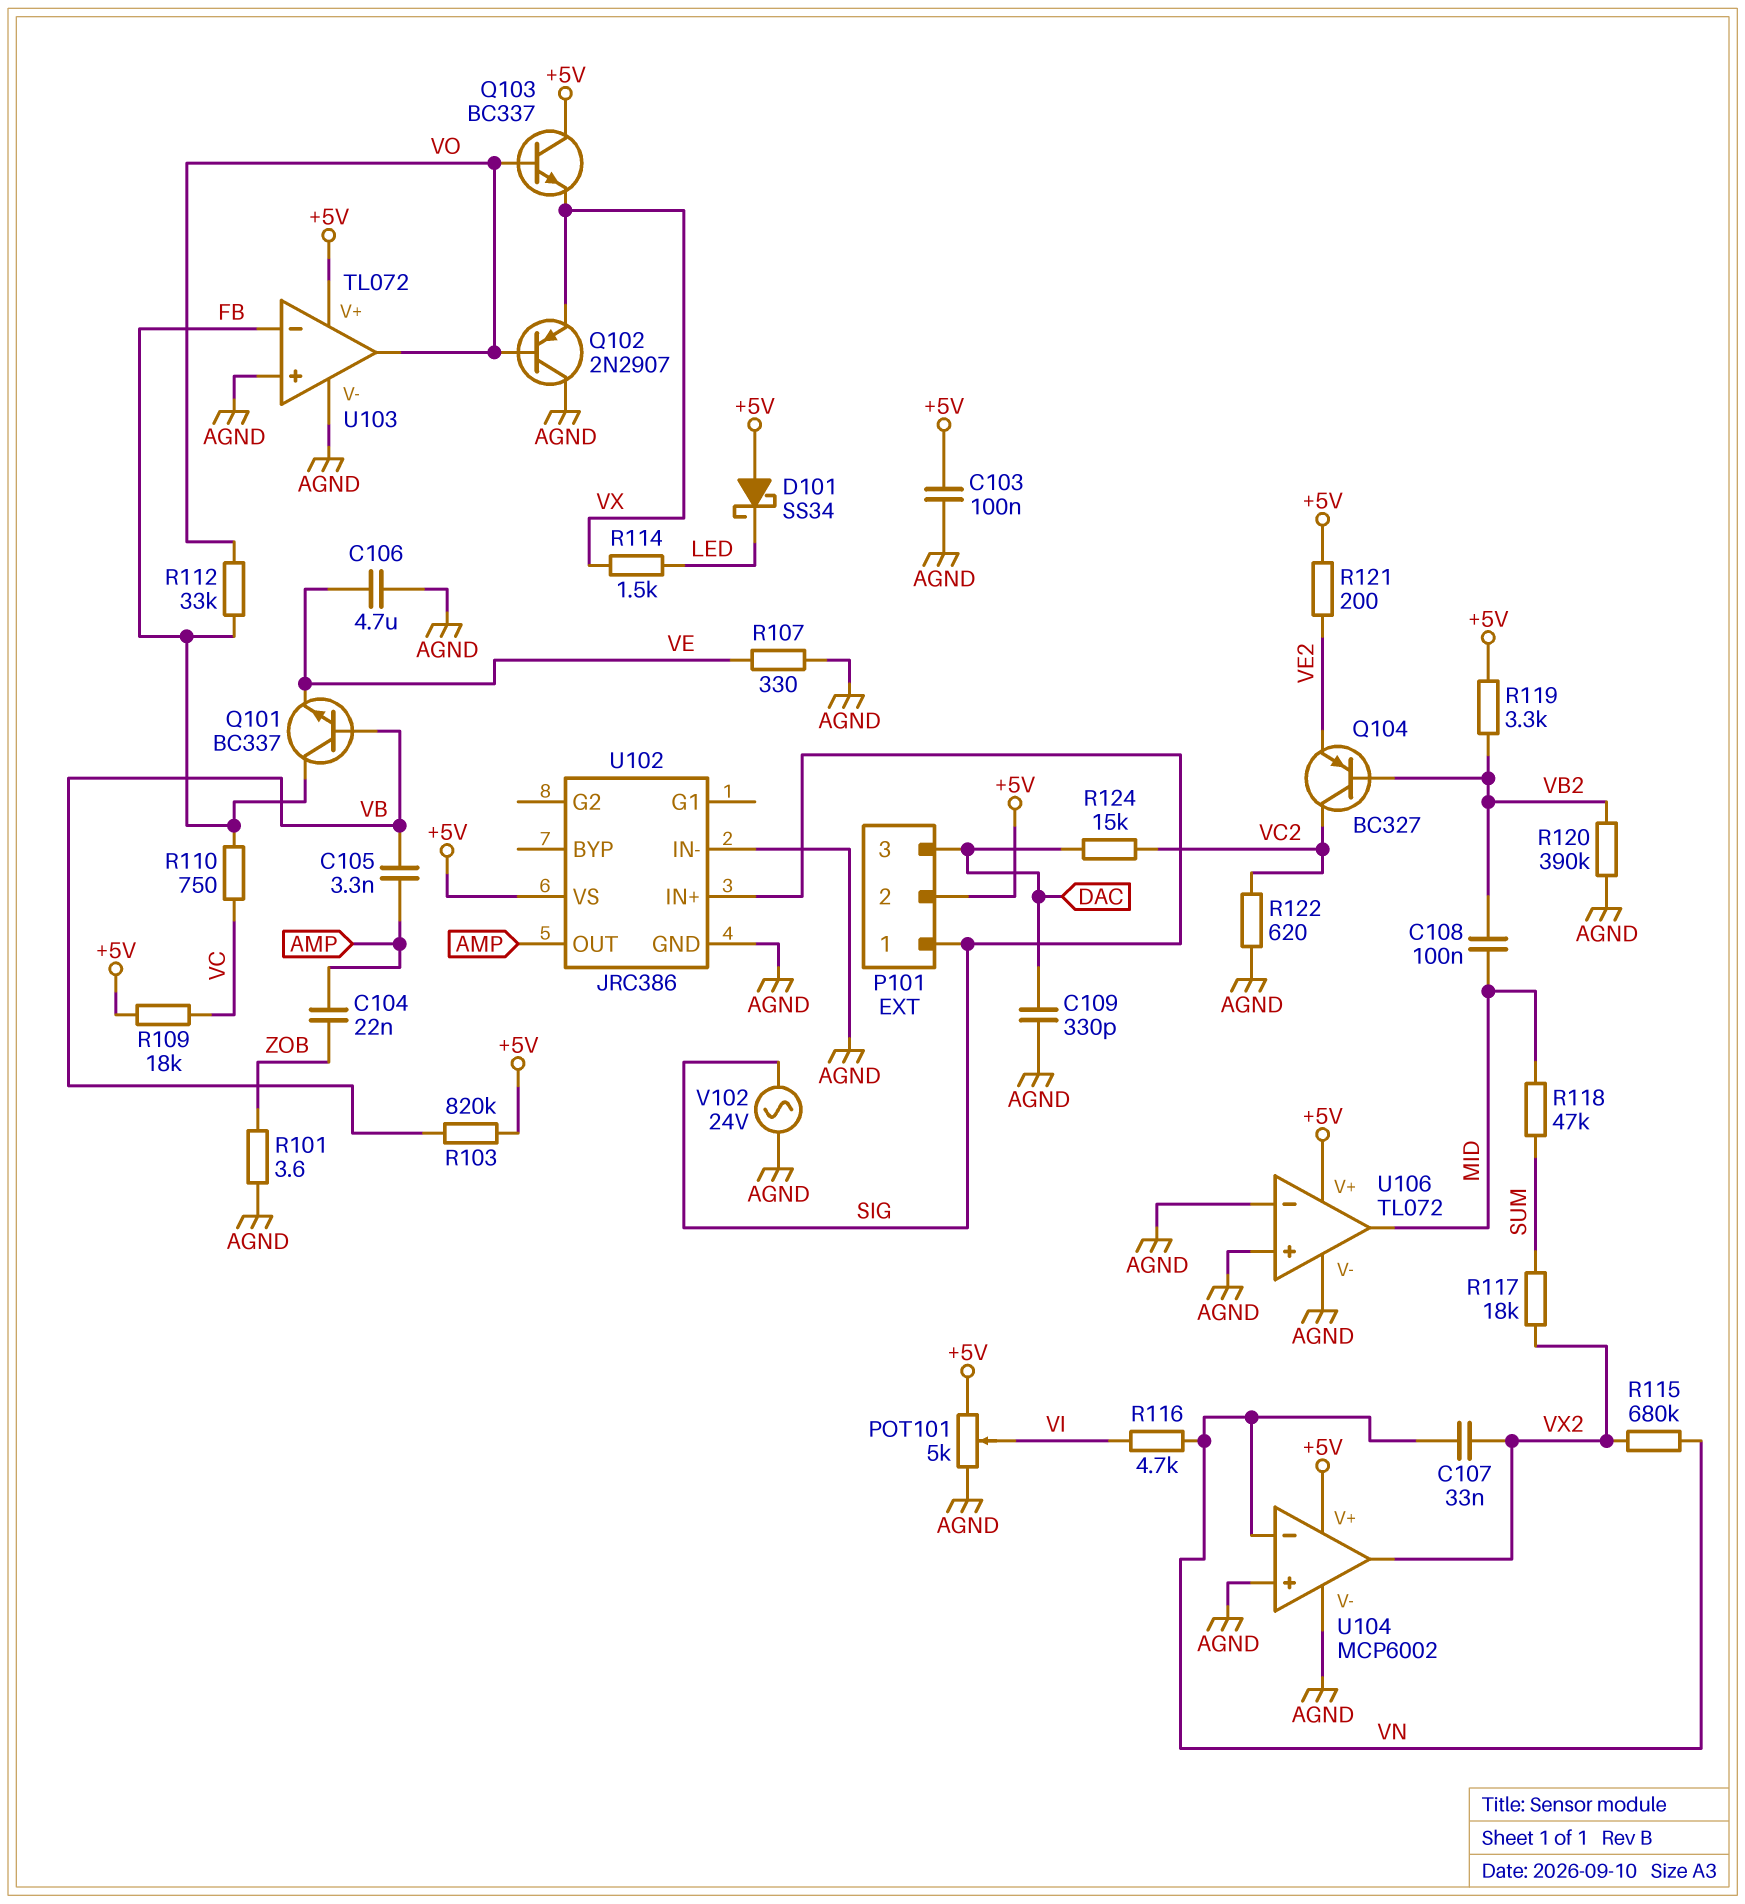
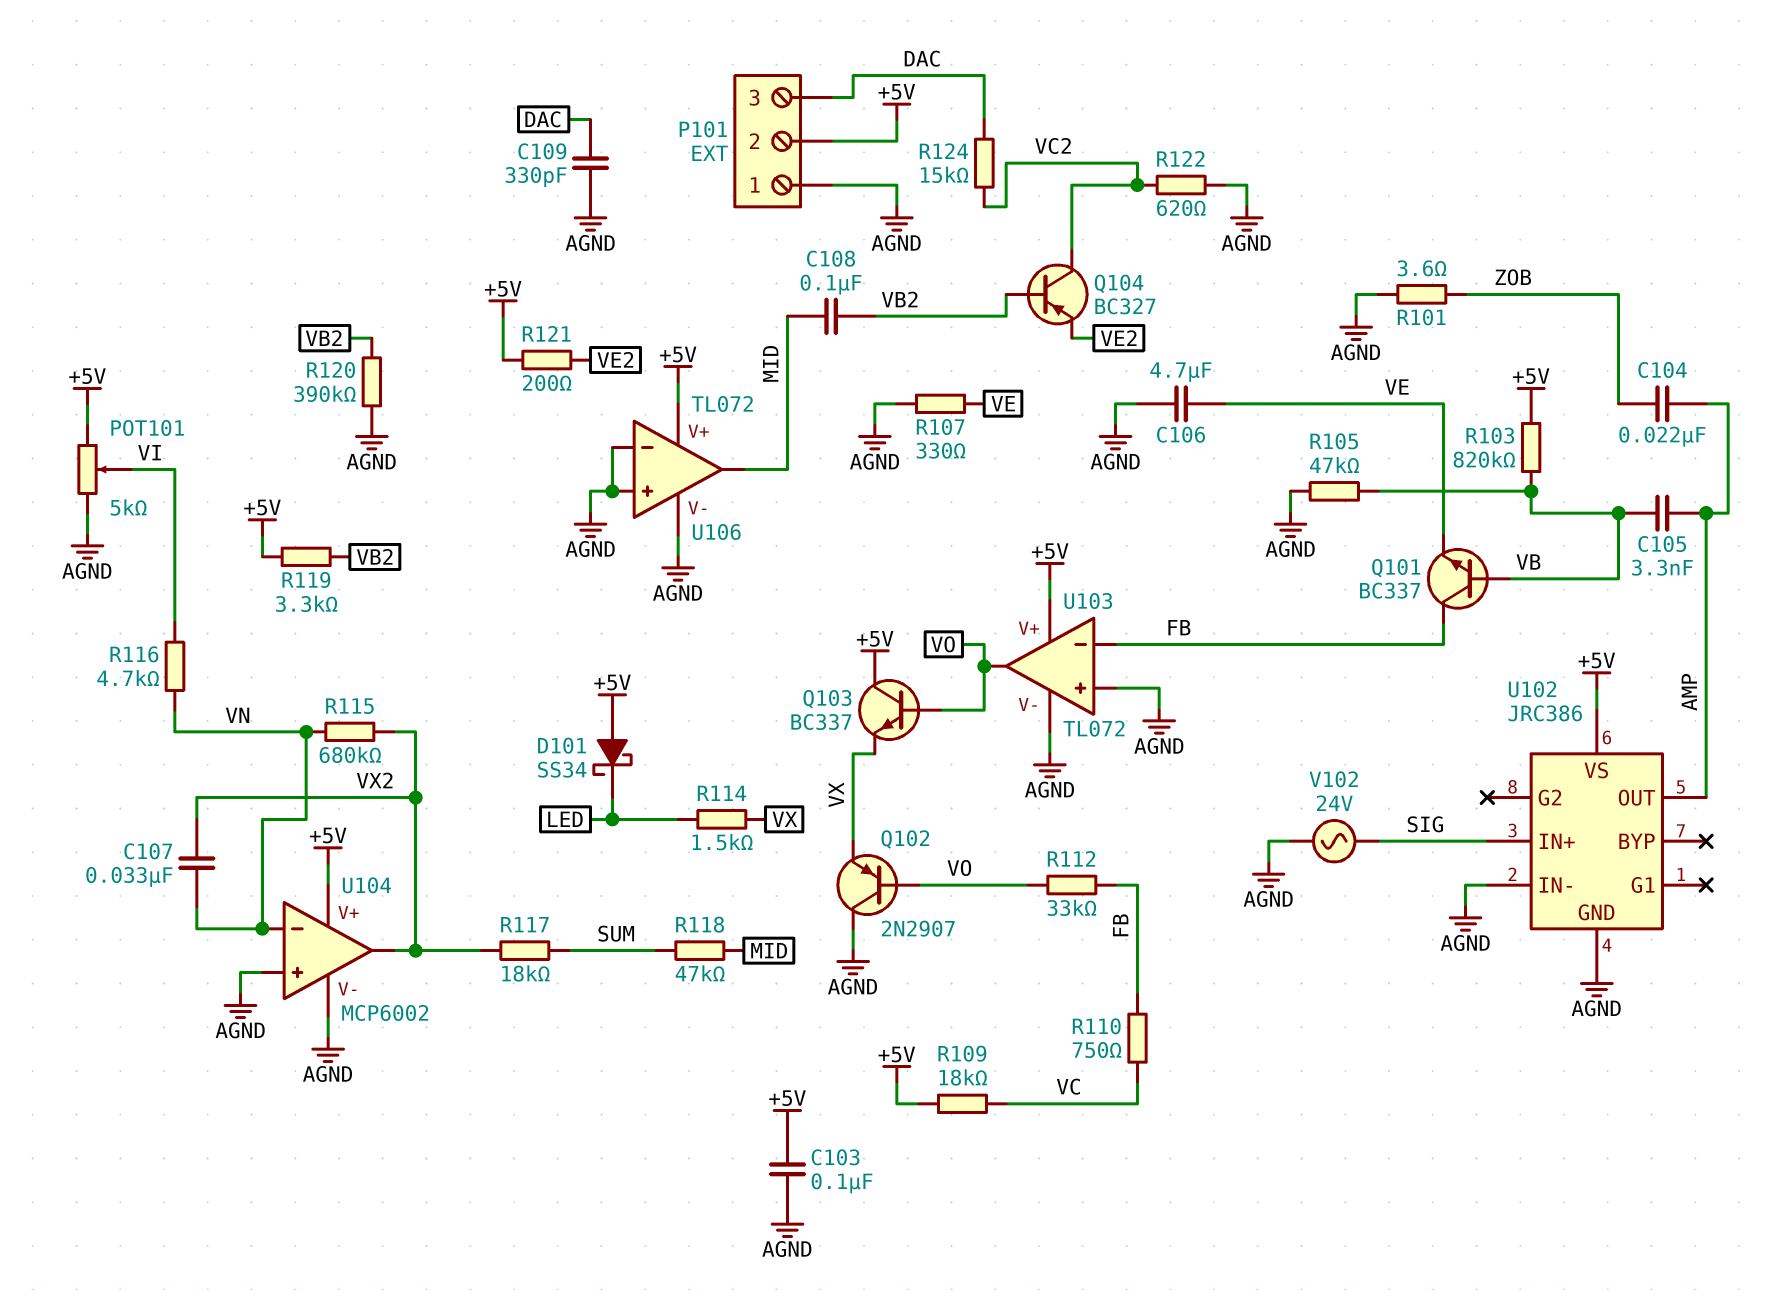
P101 pin 1: SIG -> AGND
R105: none -> 47k (AGND, VB)

